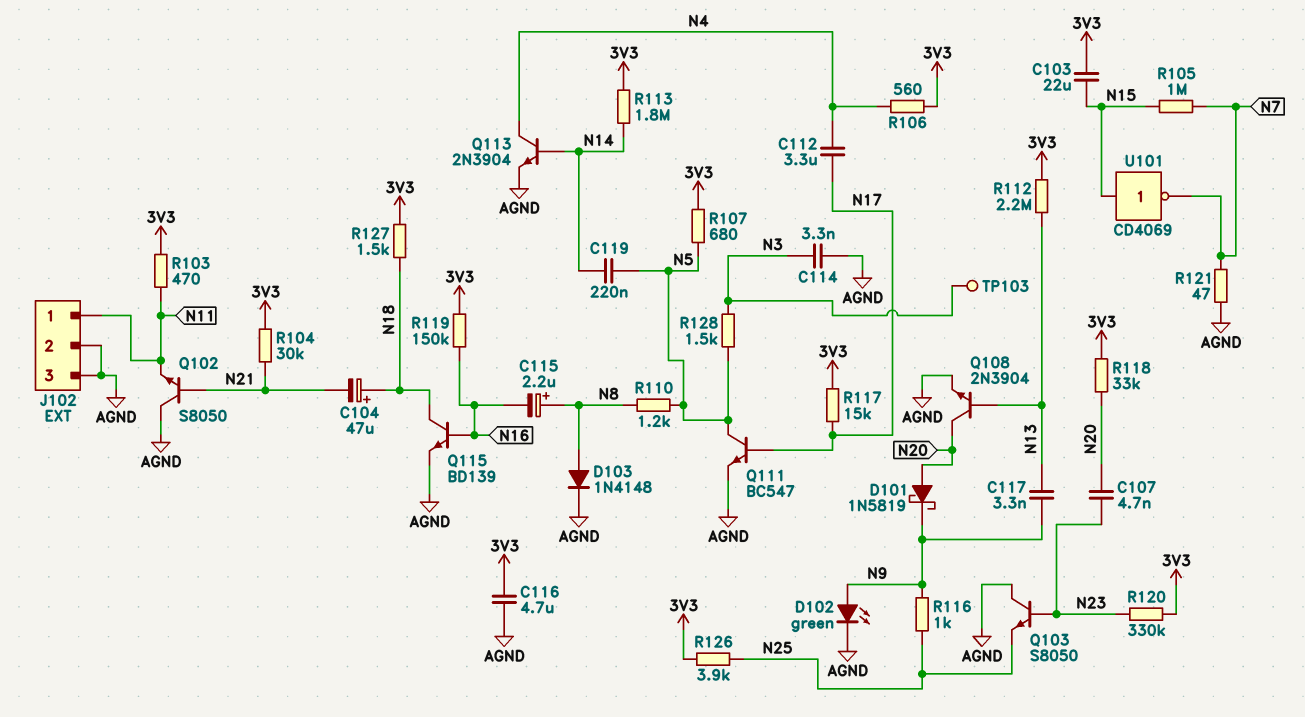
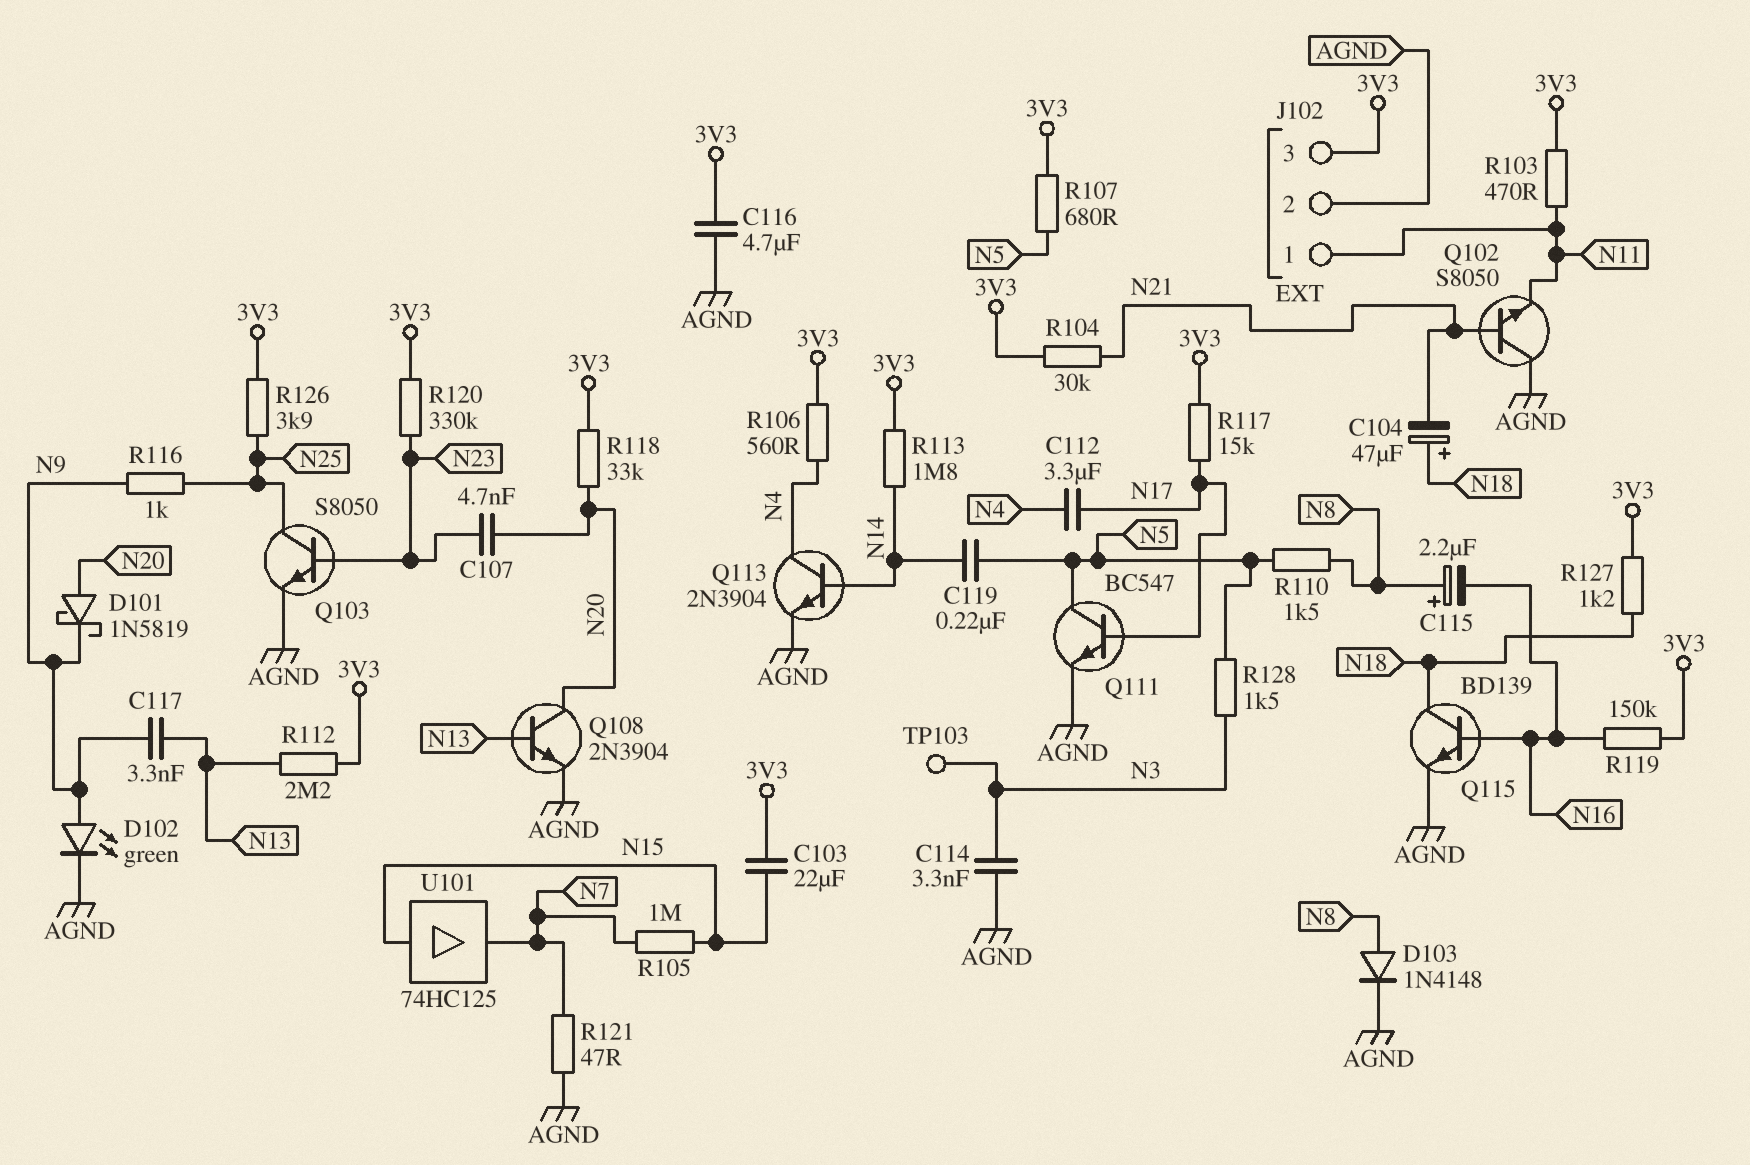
J102 pin 3: AGND -> 3V3
Q103: NPN S8050 (B N23, C AGND, E N25) -> NPN S8050 (B N23, C N25, E AGND)
R110: 1.2k (N5, N8) -> 1.5k (N5, N8)
R127: 1.5k (3V3, N18) -> 1.2k (3V3, N18)
U101: NOT CD4069 (in N15, out N7) -> buffer 74HC125 (in N15, out N7)

